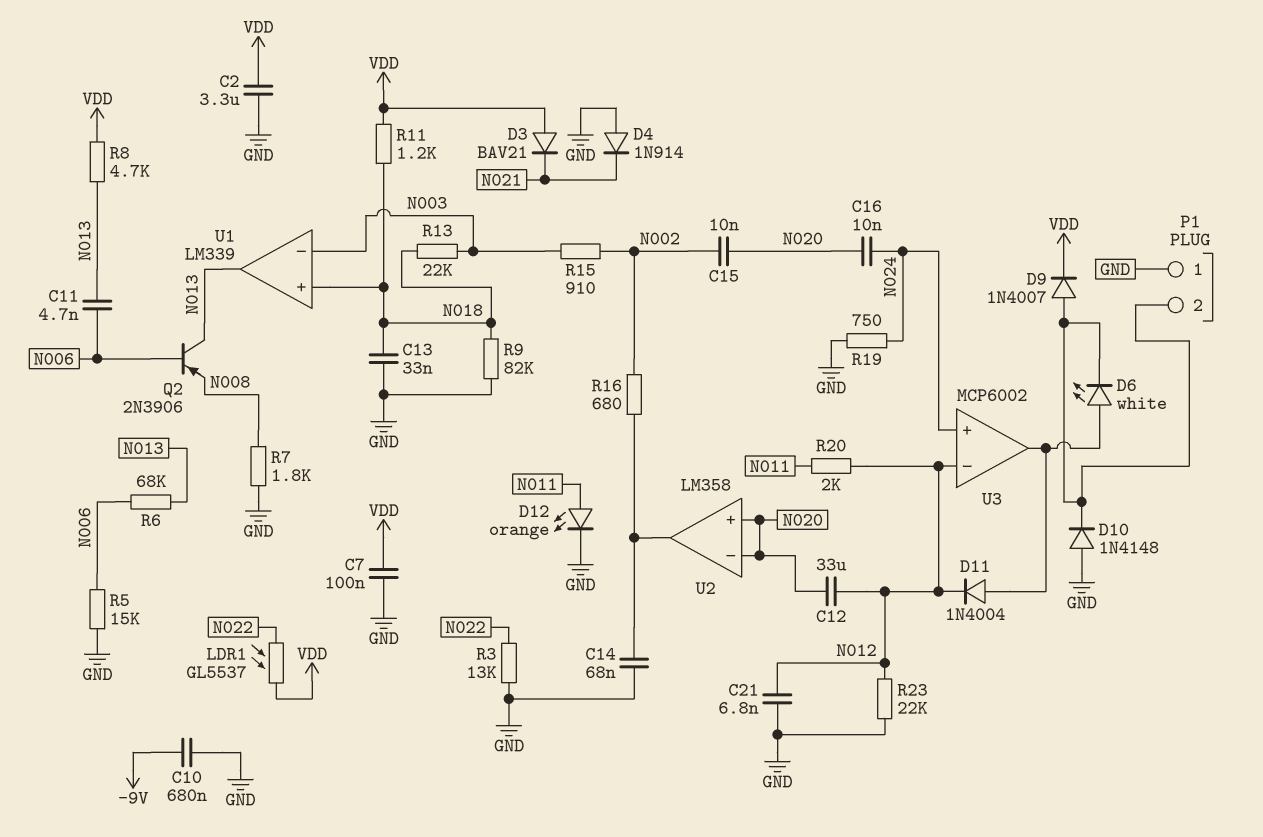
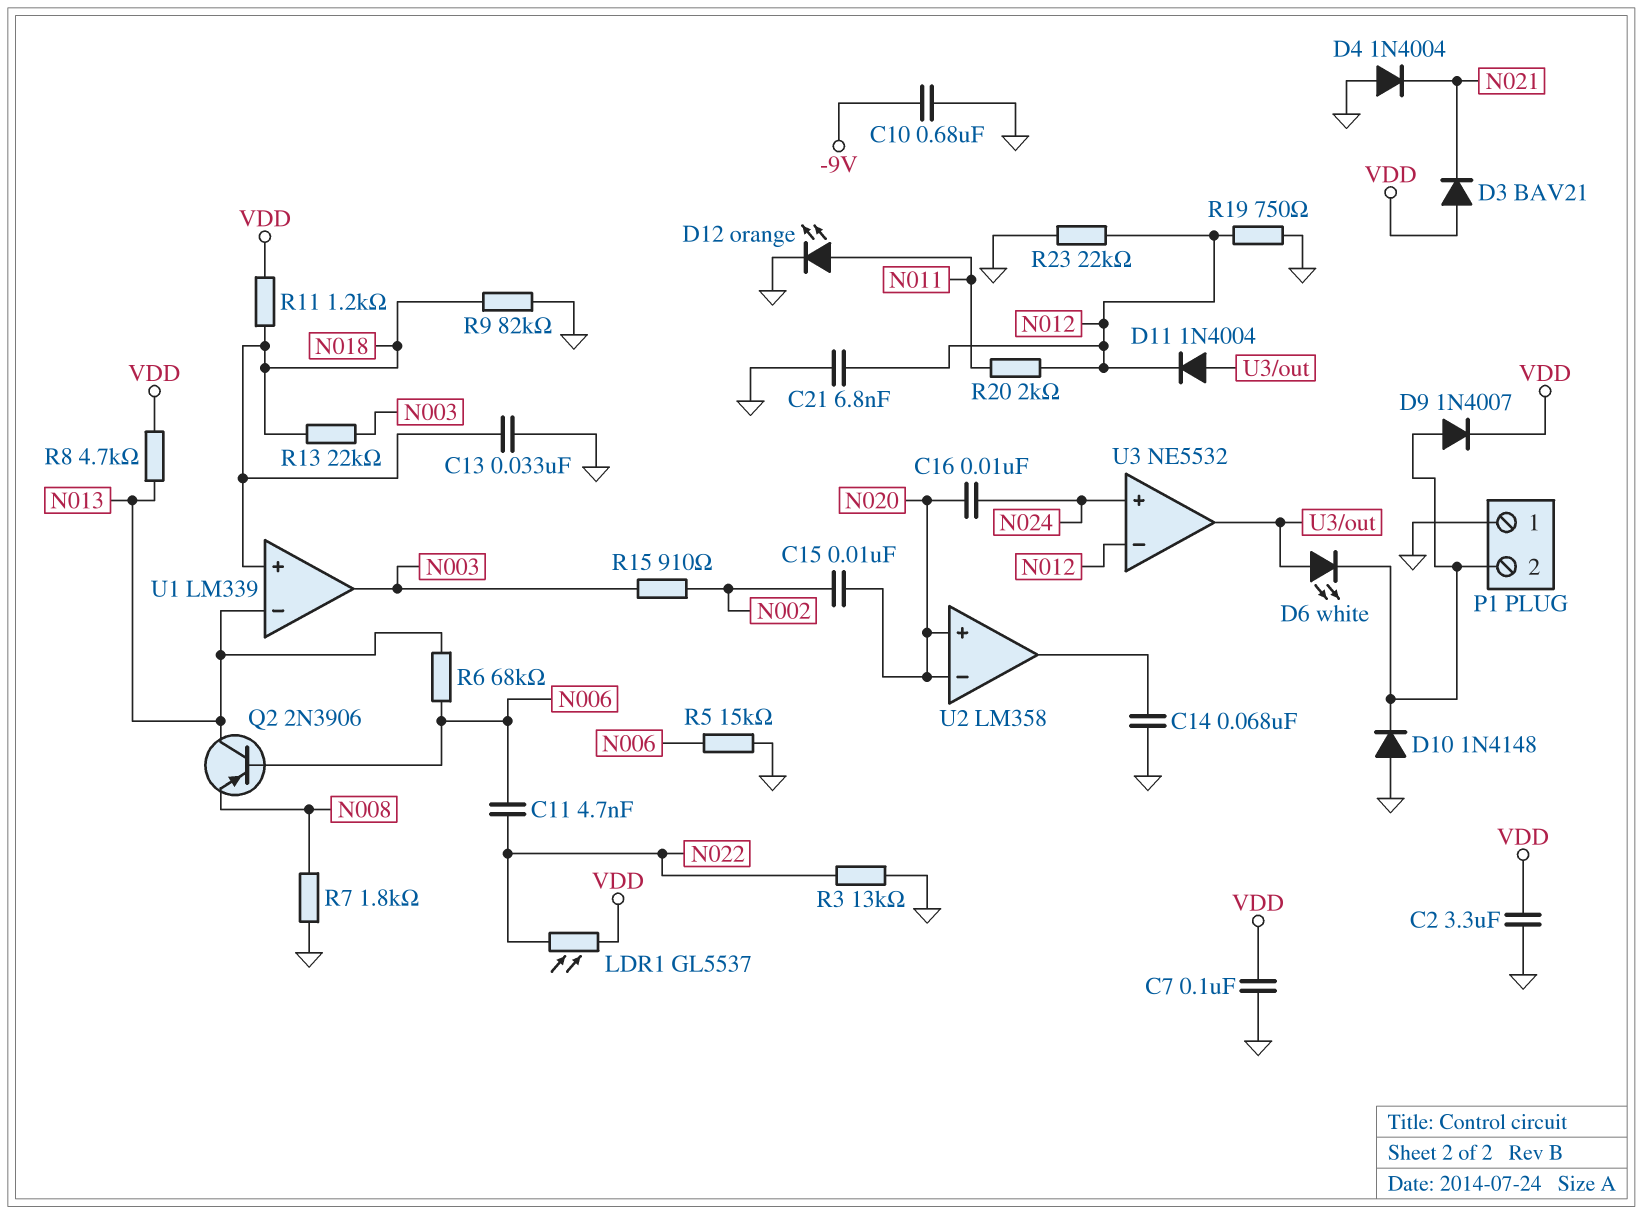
C11: 4.7nF (N006, N013) -> 4.7nF (N006, N022)
C12: 33uF (N012, N020) -> none
D4: diode 1N914 (A GND, K N021) -> diode 1N4004 (A GND, K N021)
R16: 680 (N002, U2/out) -> none
R19: 750 (GND, N024) -> 750 (GND, N012)
U1 pin in-: N003 -> N013
U1 pin out: N013 -> N003
U3: MCP6002 -> NE5532

